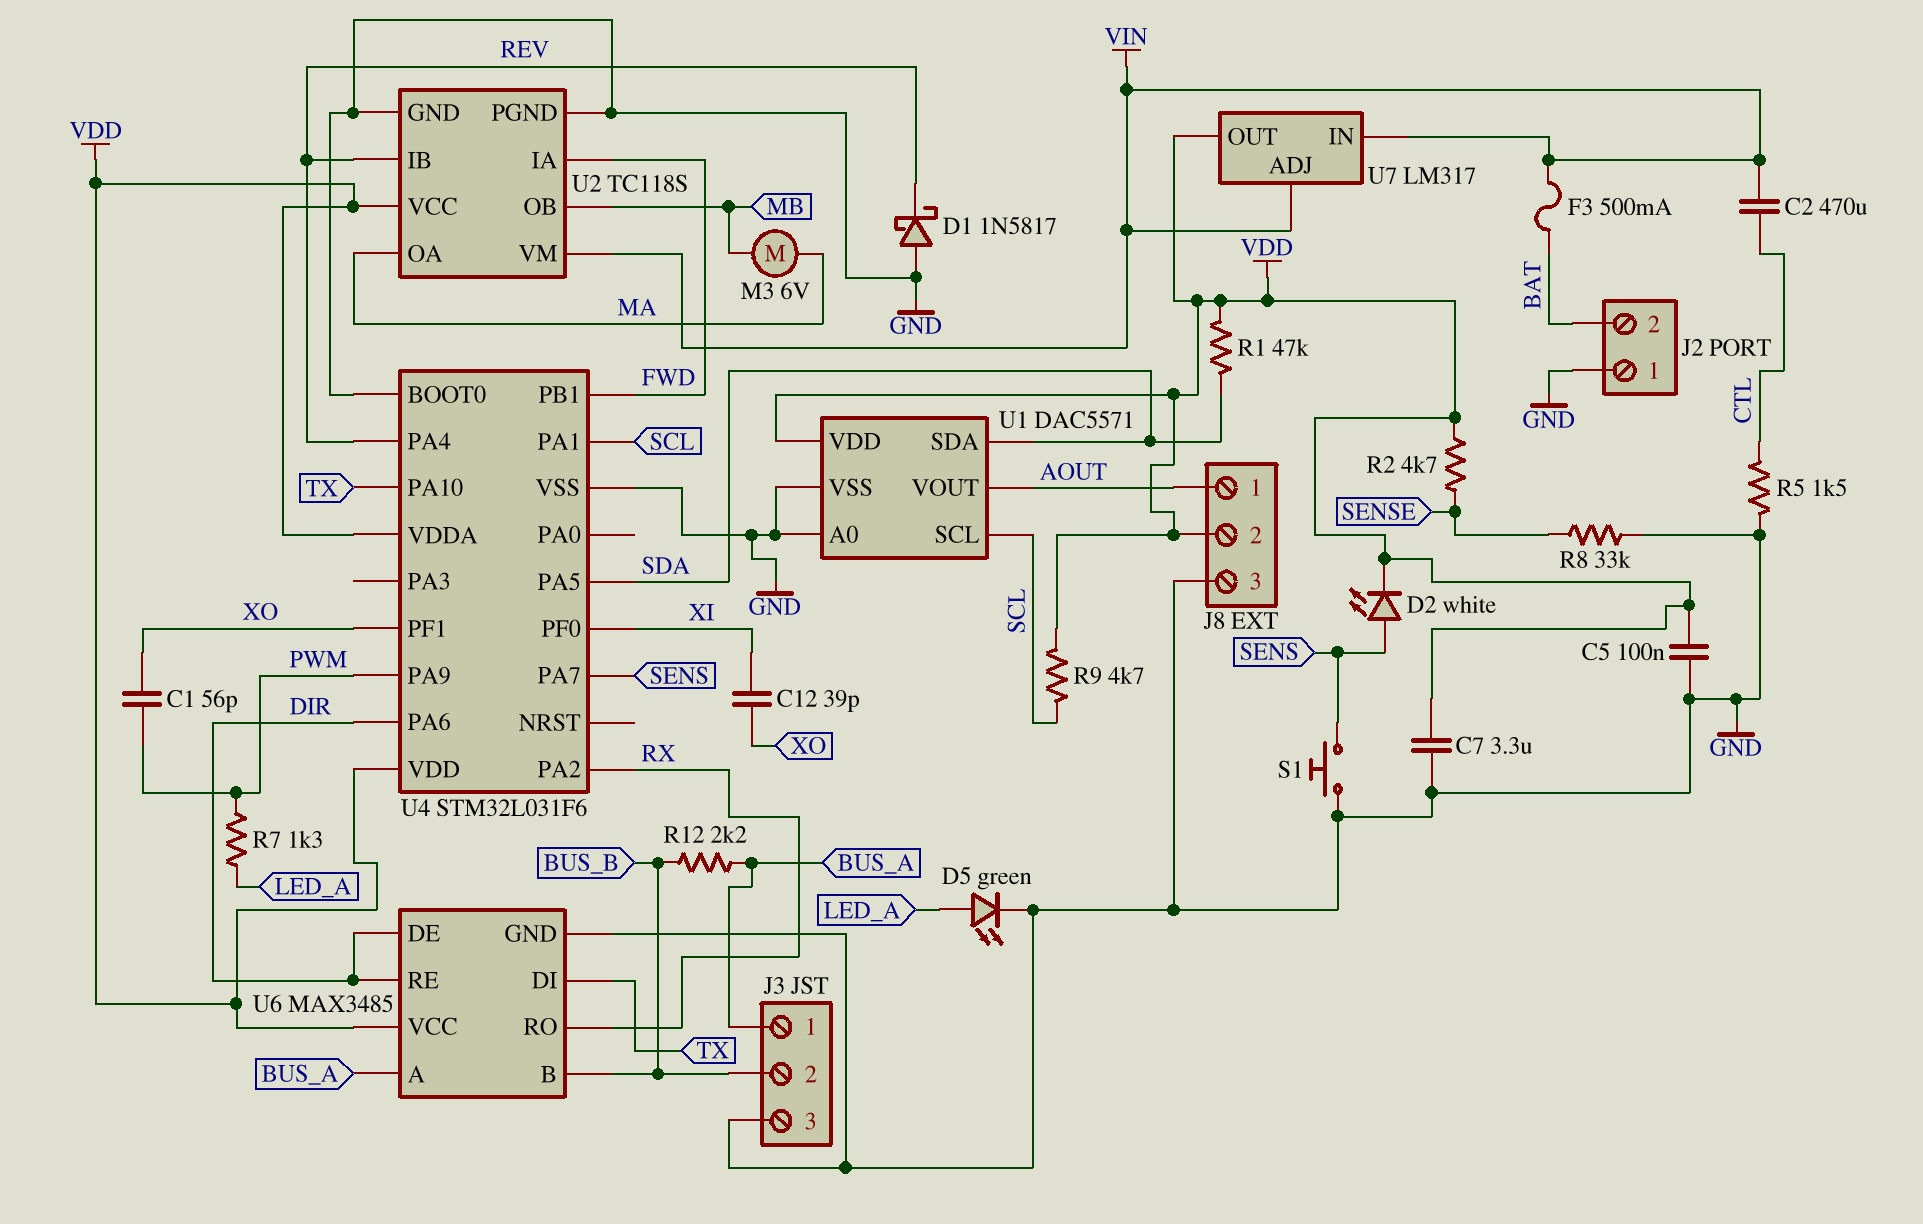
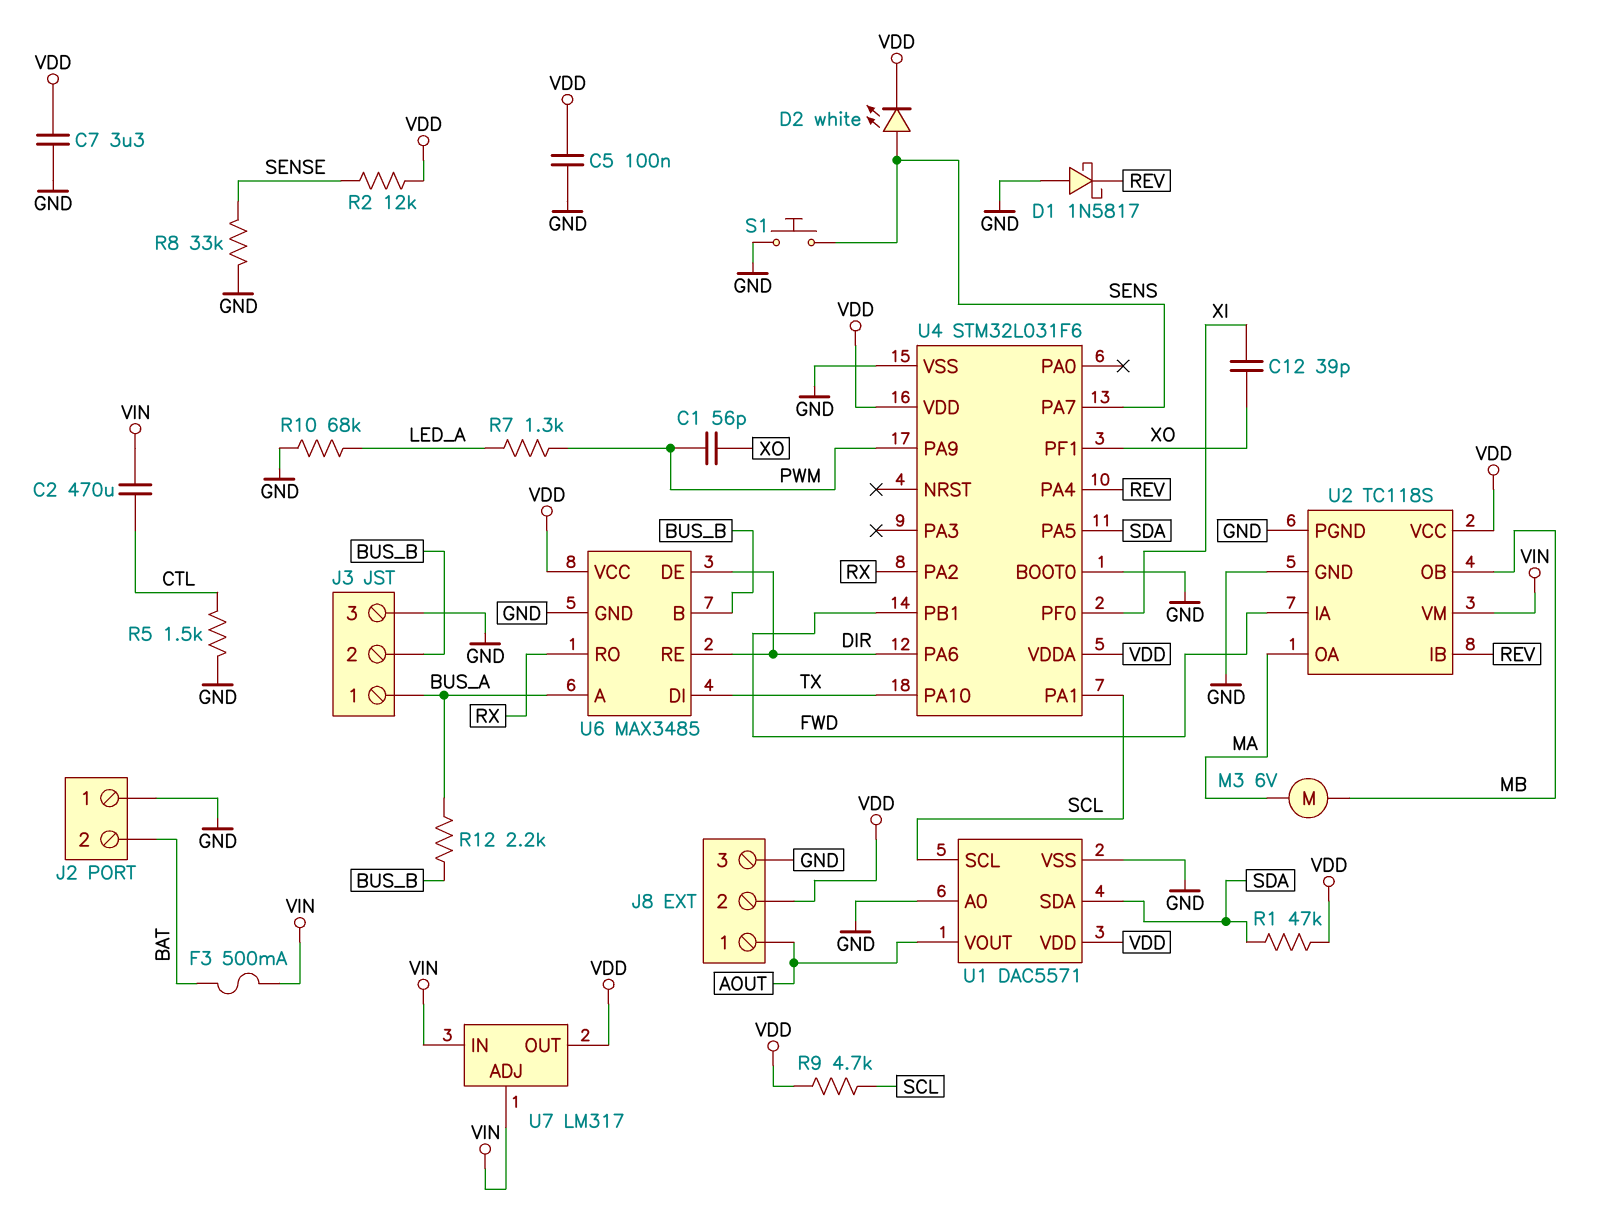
D5: LED green (A LED_A, K GND) -> none
R2: 4.7k (SENSE, VDD) -> 12k (SENSE, VDD)
R10: none -> 68k (GND, LED_A)

